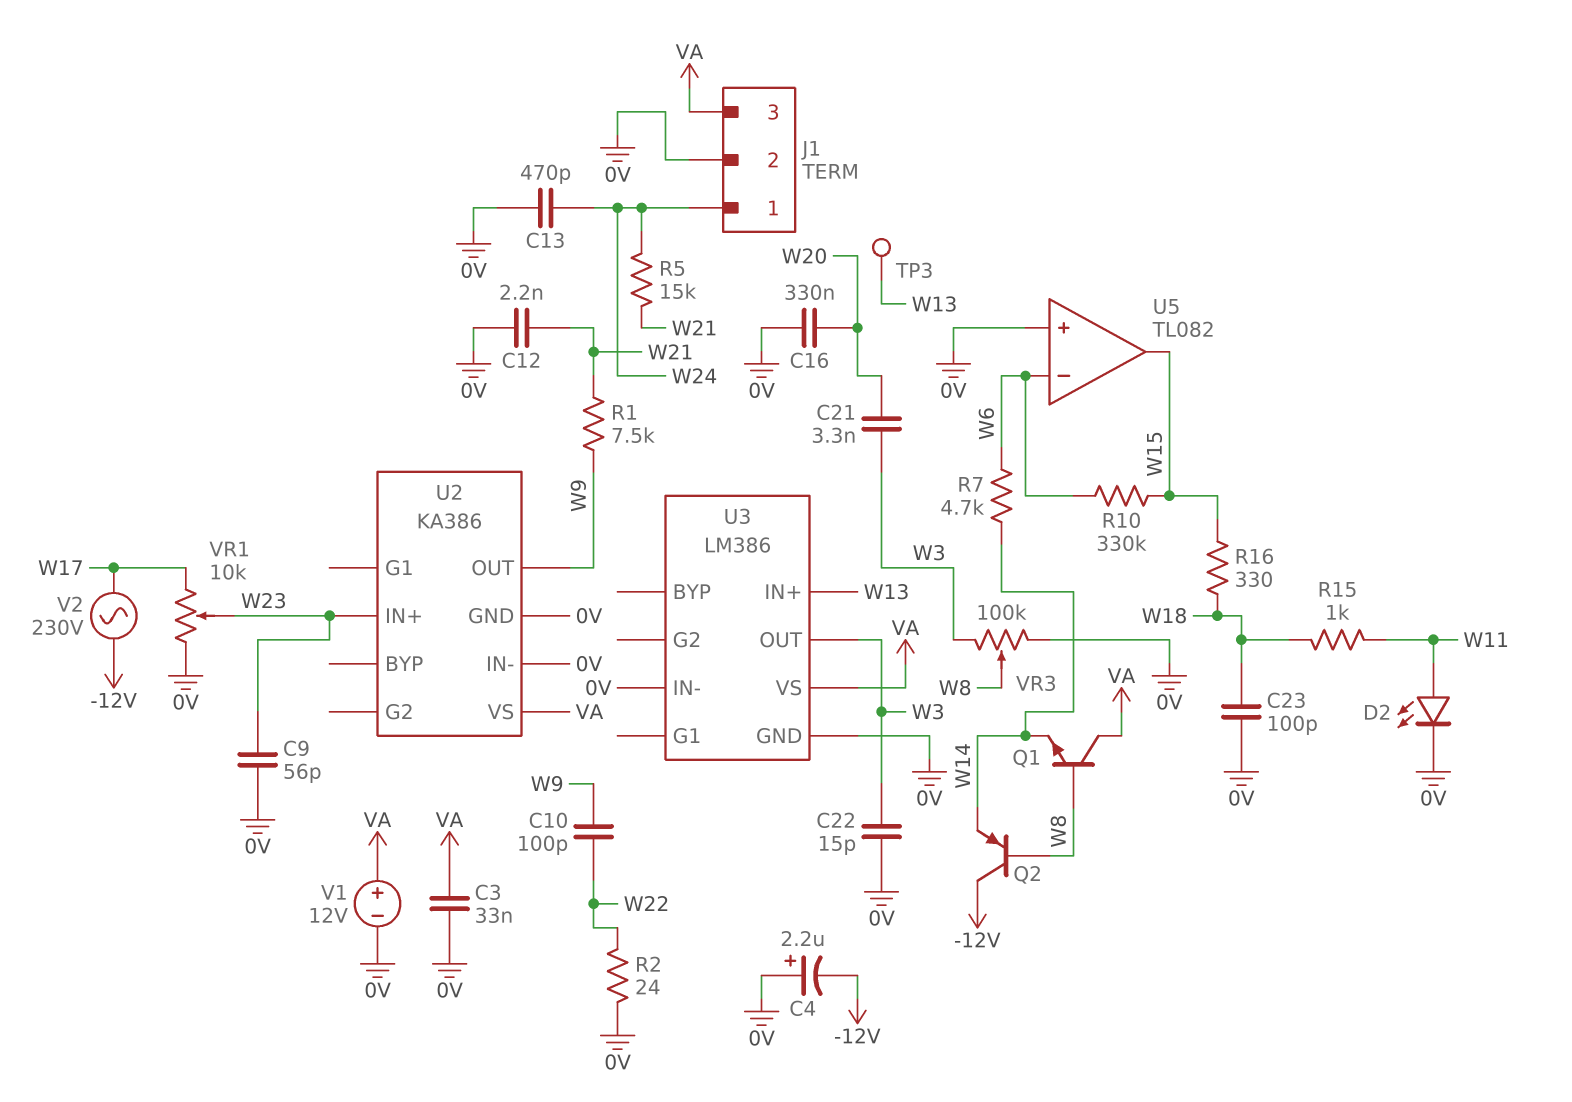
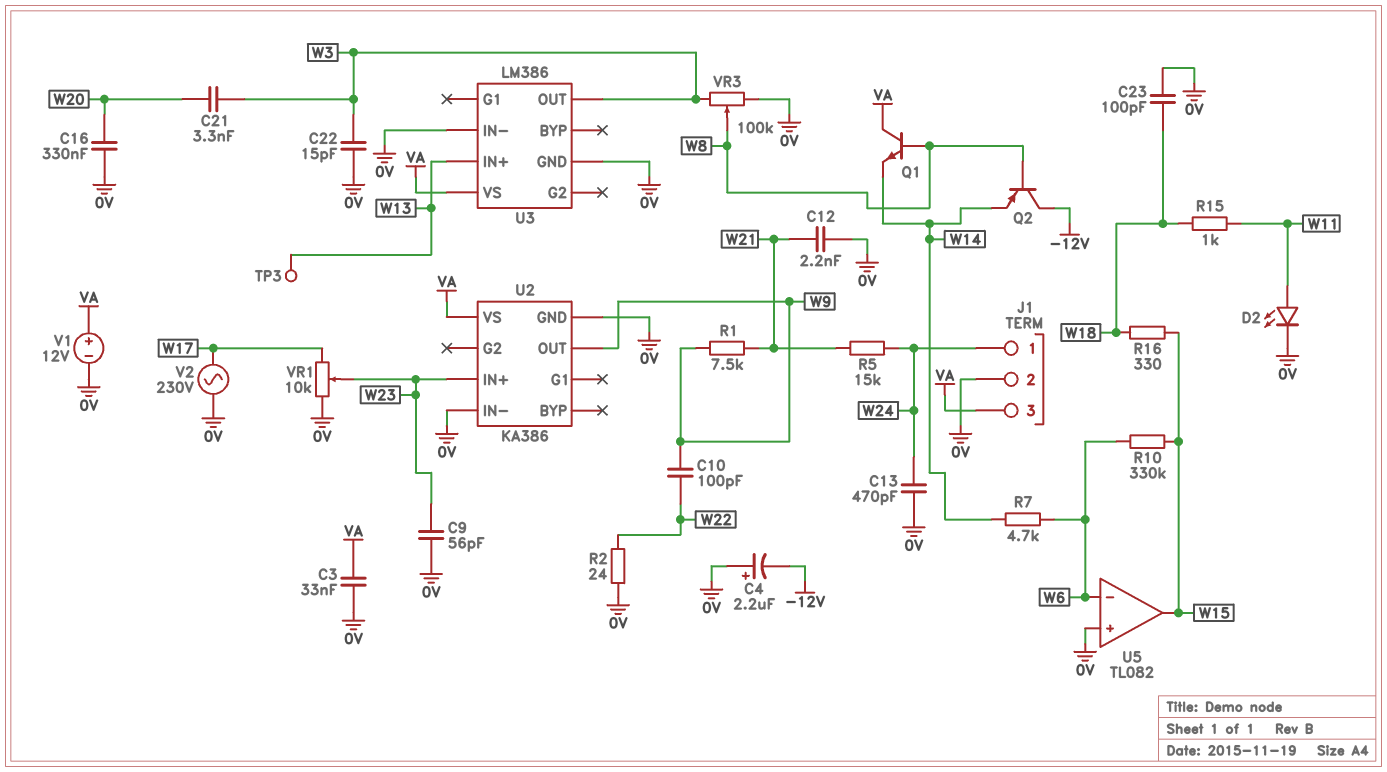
V2: AC 230V (-12V, W17) -> AC 230V (0V, W17)

